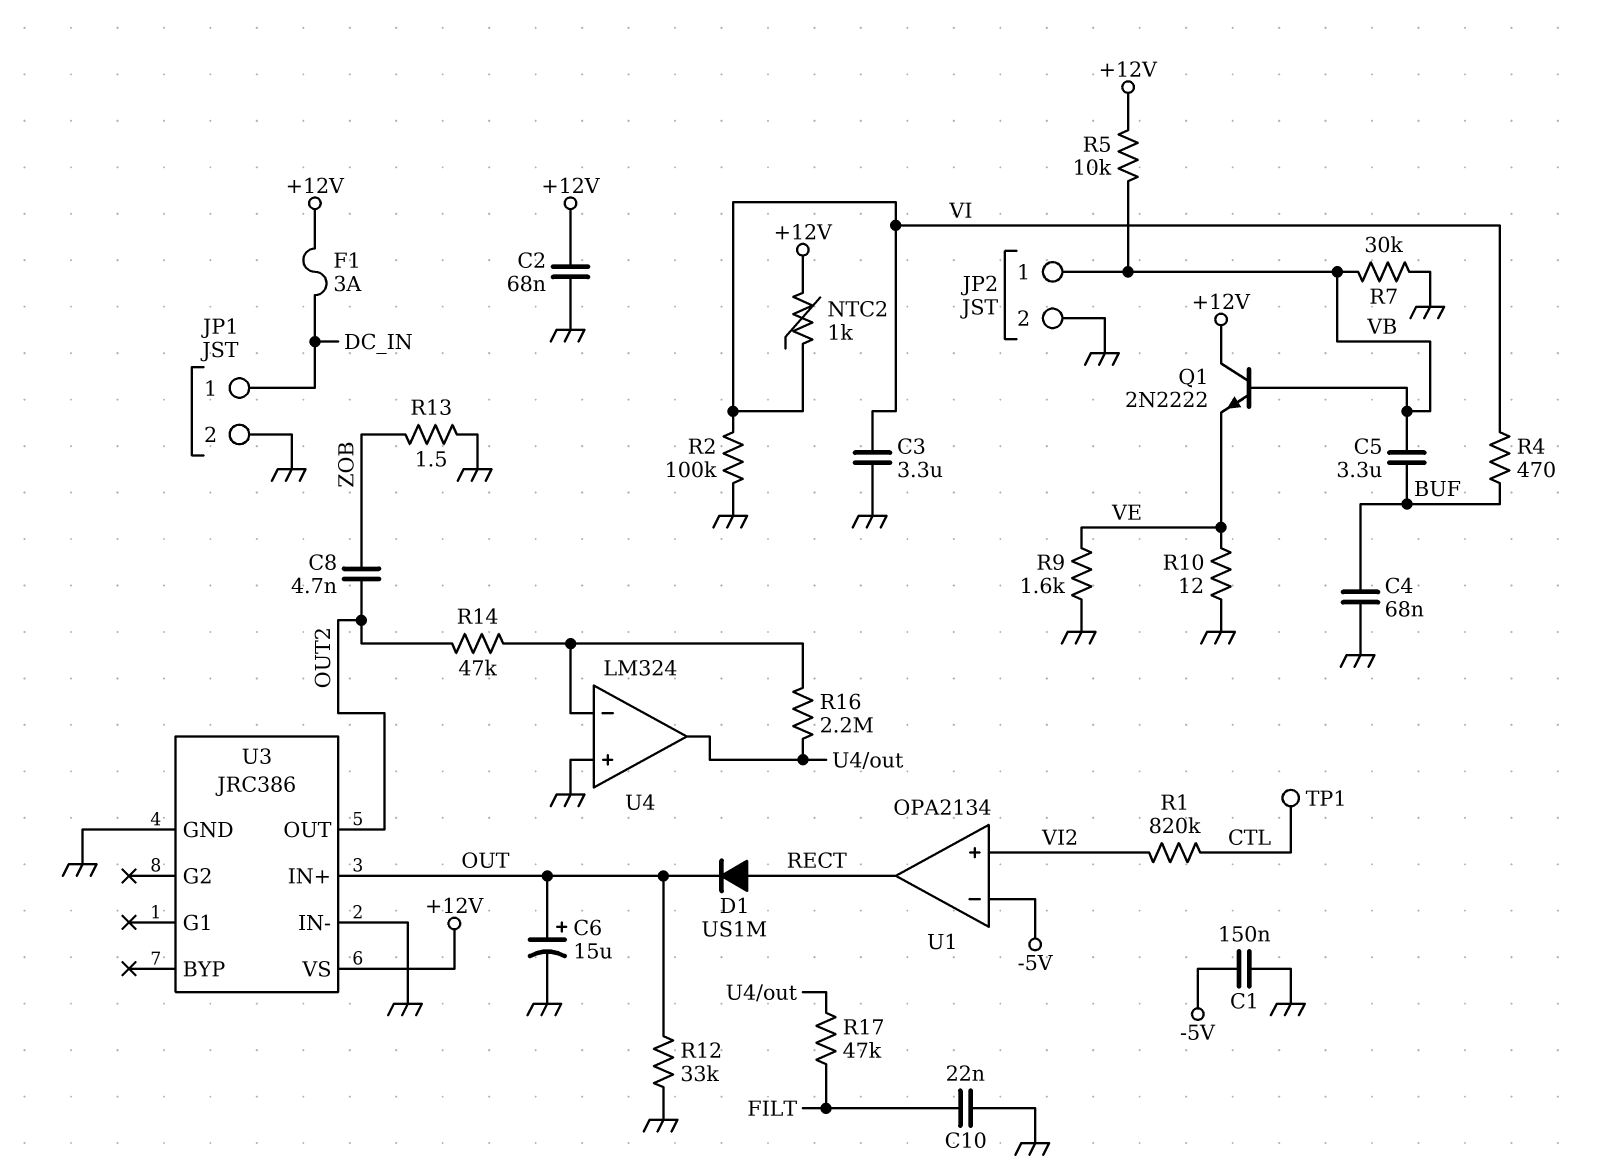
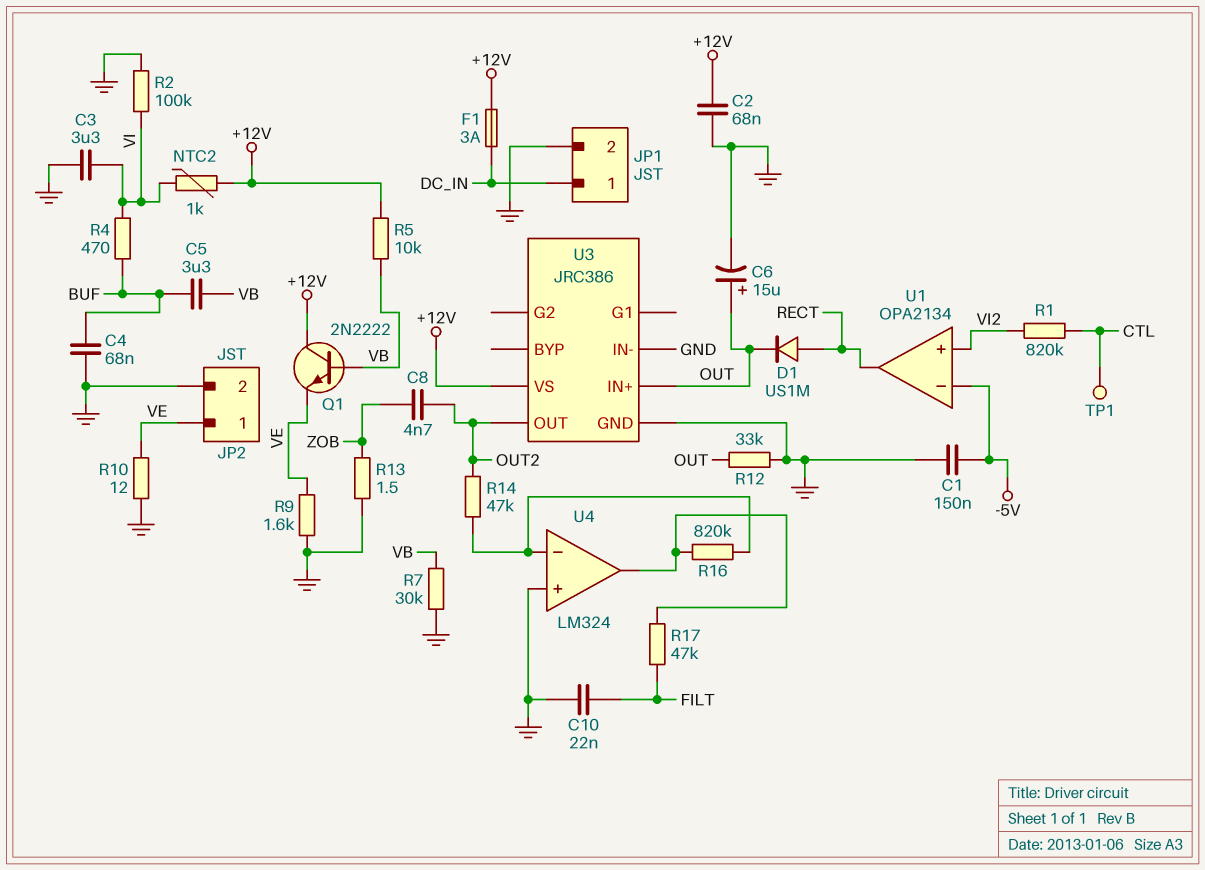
JP2 pin 1: VB -> VE
R16: 2.2M (U4/in-, U4/out) -> 820k (U4/in-, U4/out)

